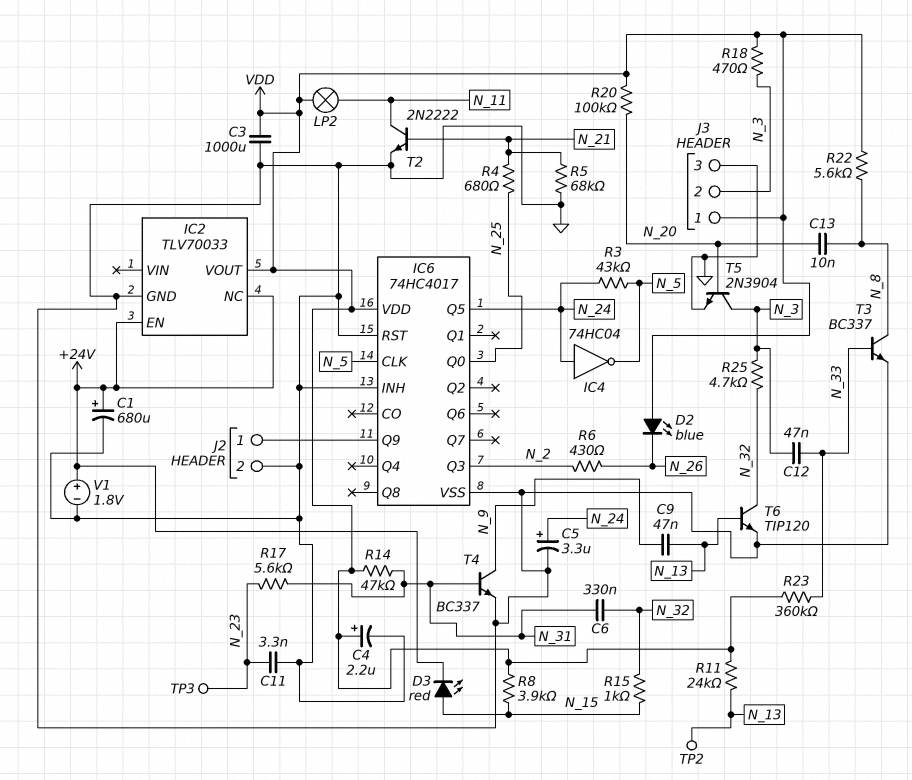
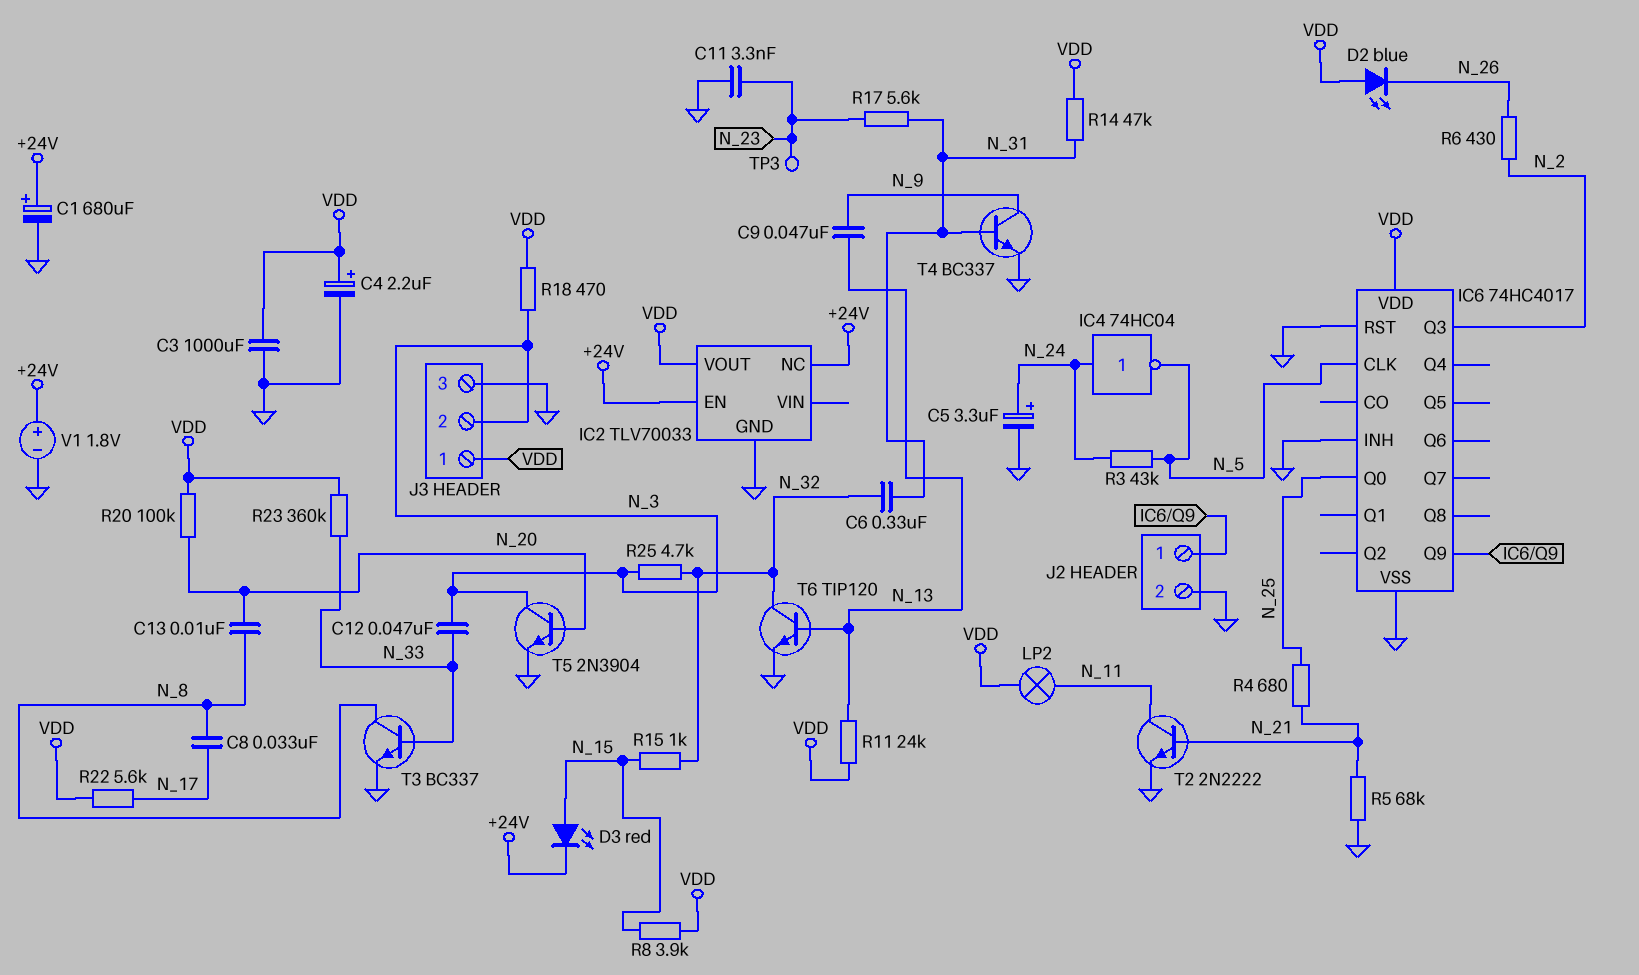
C8: none -> 33nF (N_8, N_17)
IC6 pin Q5: N_24 -> none
R22: 5.6k (N_8, VDD) -> 5.6k (N_17, VDD)
TP2: test point (N_13) -> none

